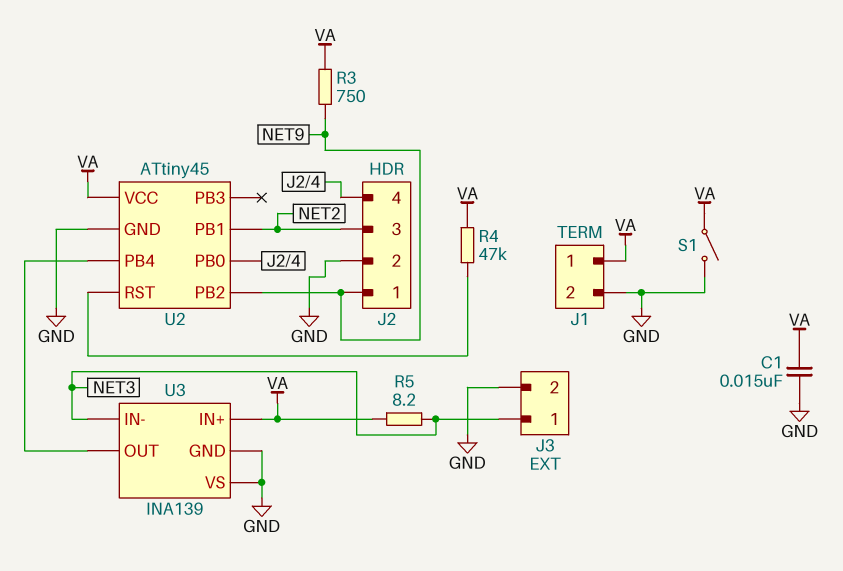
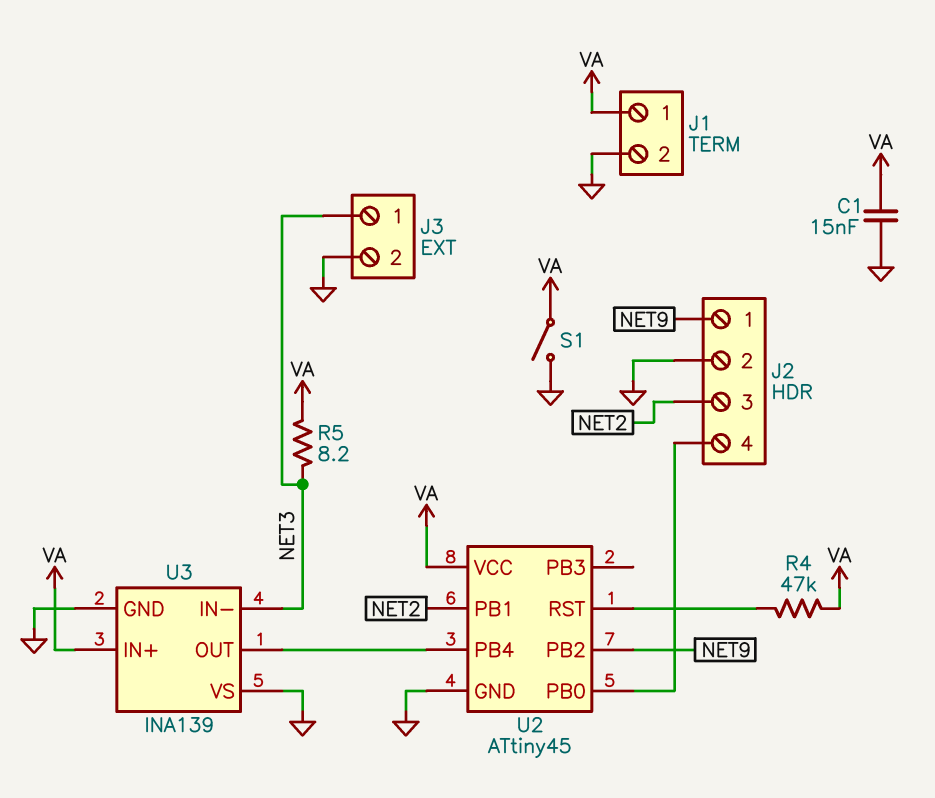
R3: 750 (NET9, VA) -> none

